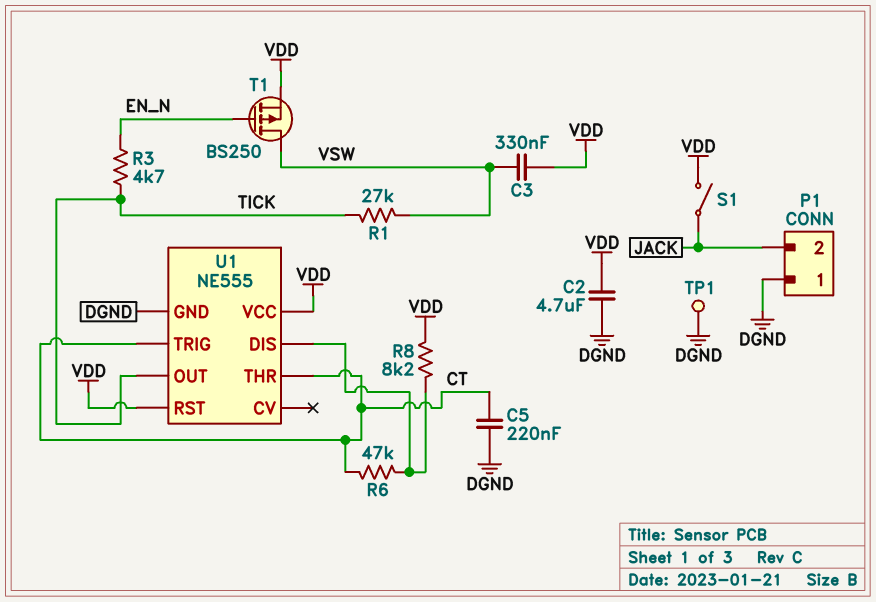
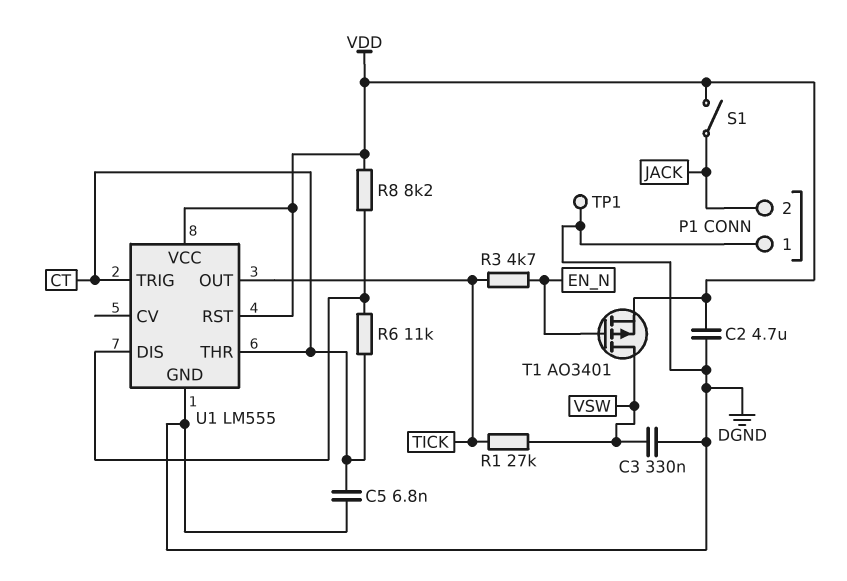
C3: 330nF (VDD, VSW) -> 330nF (DGND, VSW)
C5: 220nF (CT, DGND) -> 6.8nF (CT, DGND)
R6: 47k (CT, U1/DIS) -> 11k (CT, U1/DIS)
T1: PMOS BS250 (G EN_N, D VSW, S VDD) -> PMOS AO3401 (G EN_N, D VSW, S VDD)
U1: NE555 -> LM555

